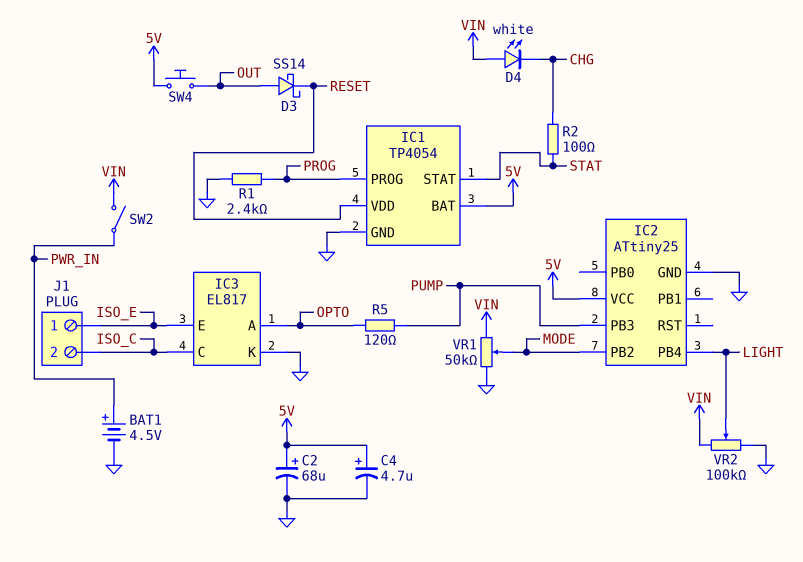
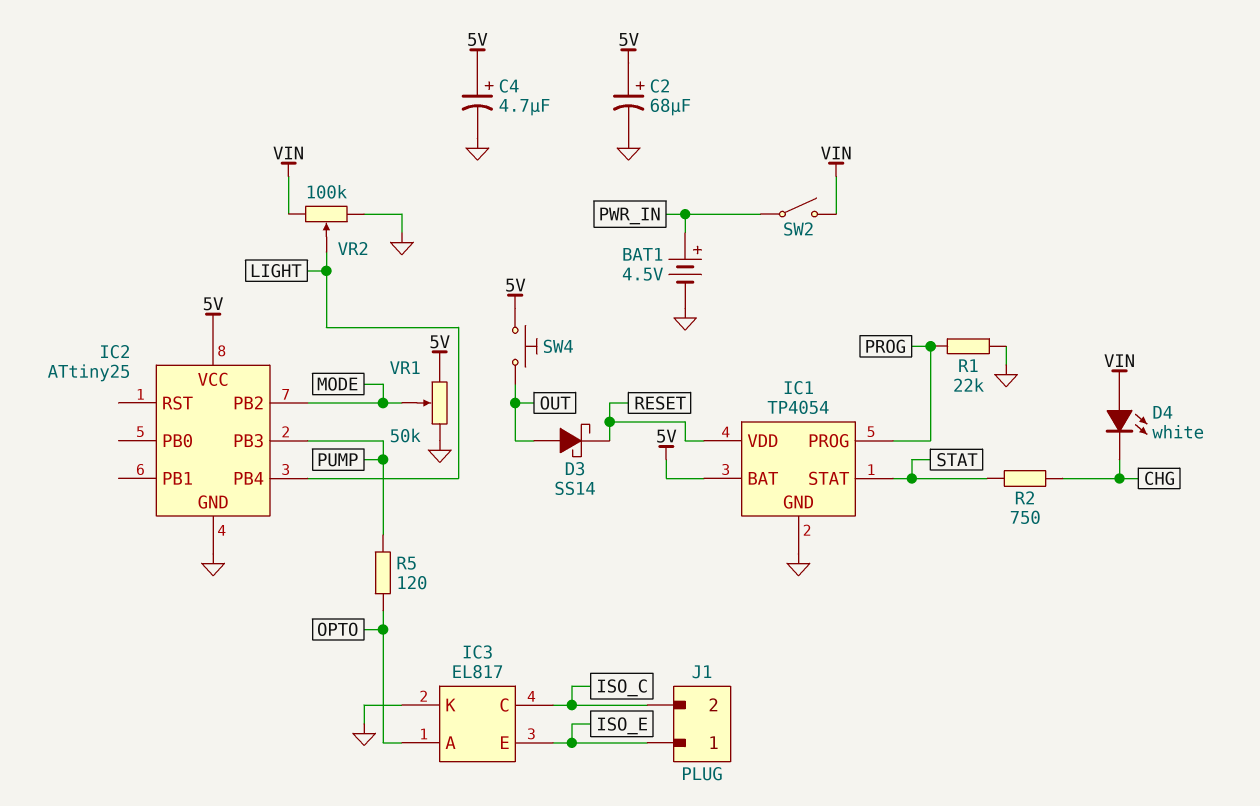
R1: 2.4k (GND, PROG) -> 22k (GND, PROG)
R2: 100 (CHG, STAT) -> 750 (CHG, STAT)
VR1: 50k (GND, VIN, wiper MODE) -> 50k (5V, GND, wiper MODE)

